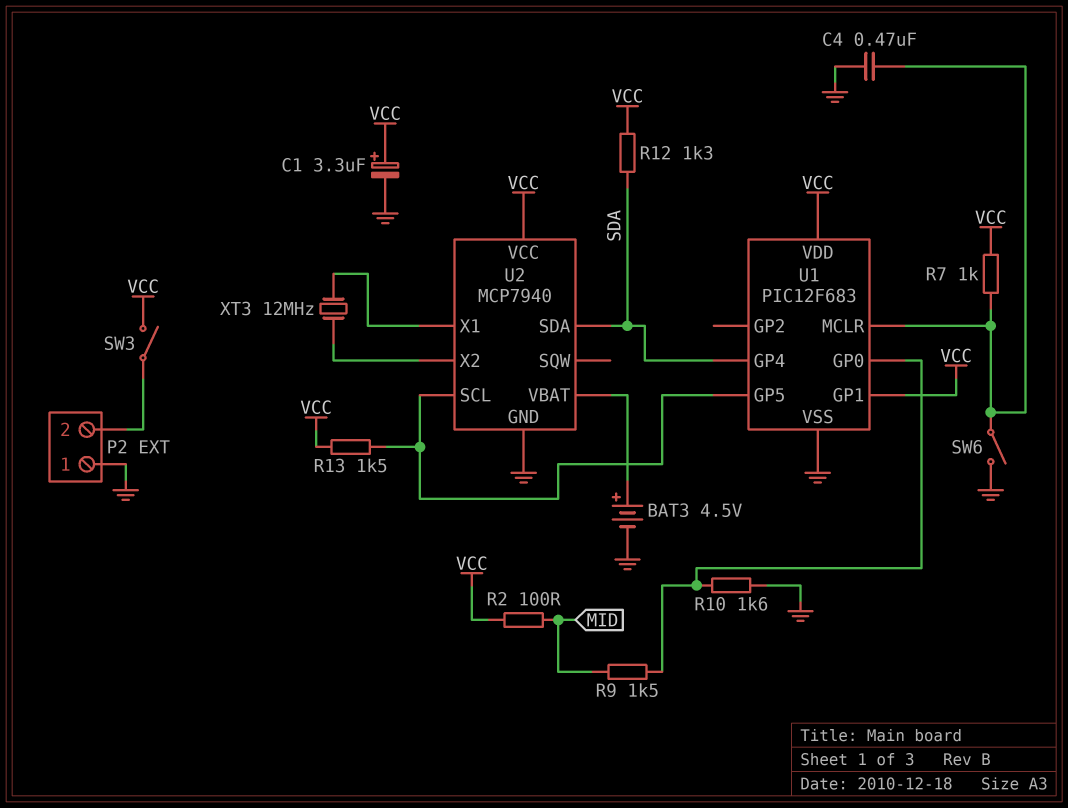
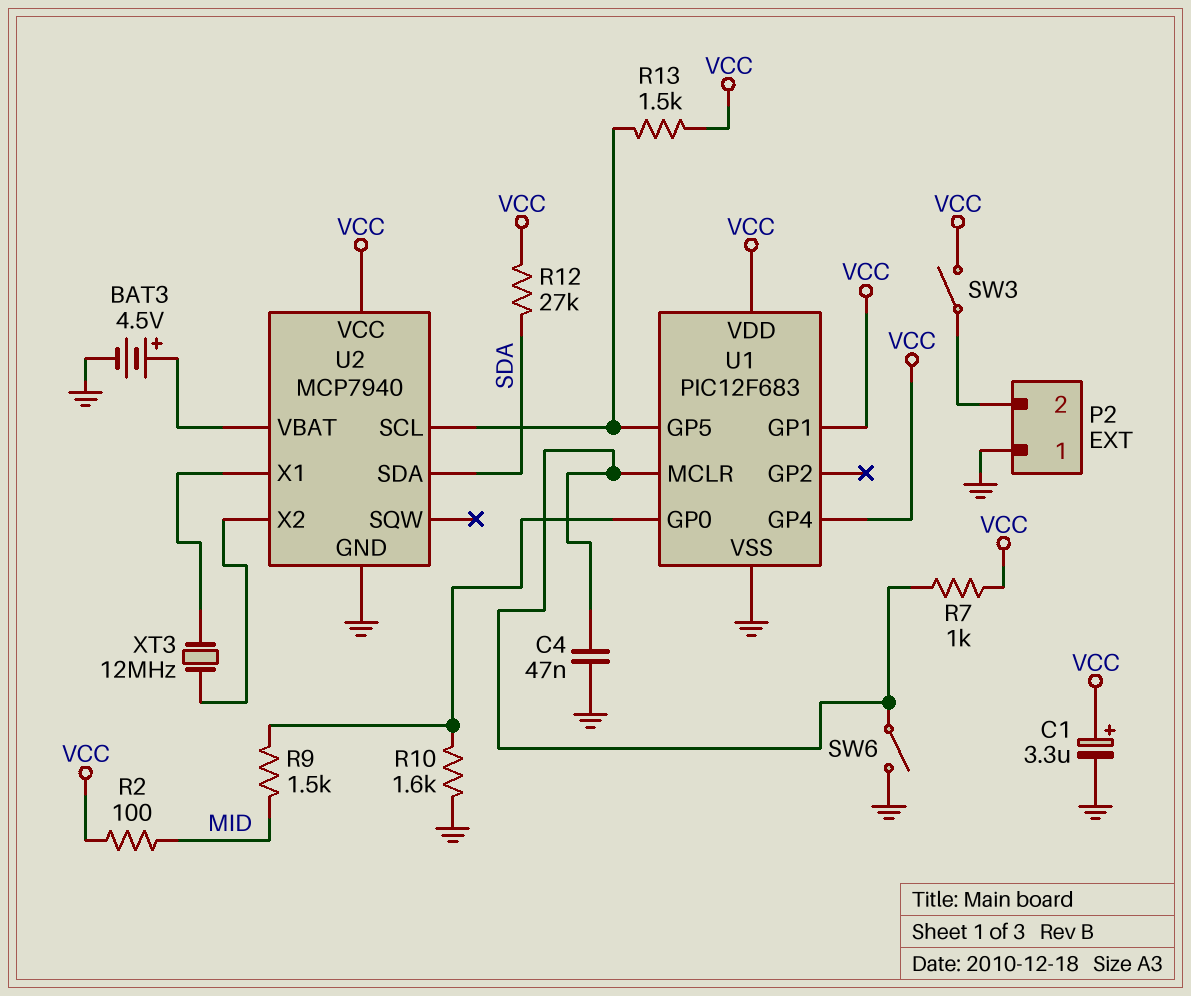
C4: 470nF (GND, U1/MCLR) -> 47nF (GND, U1/MCLR)
R12: 1.3k (SDA, VCC) -> 27k (SDA, VCC)
U1 pin GP4: SDA -> VCC

